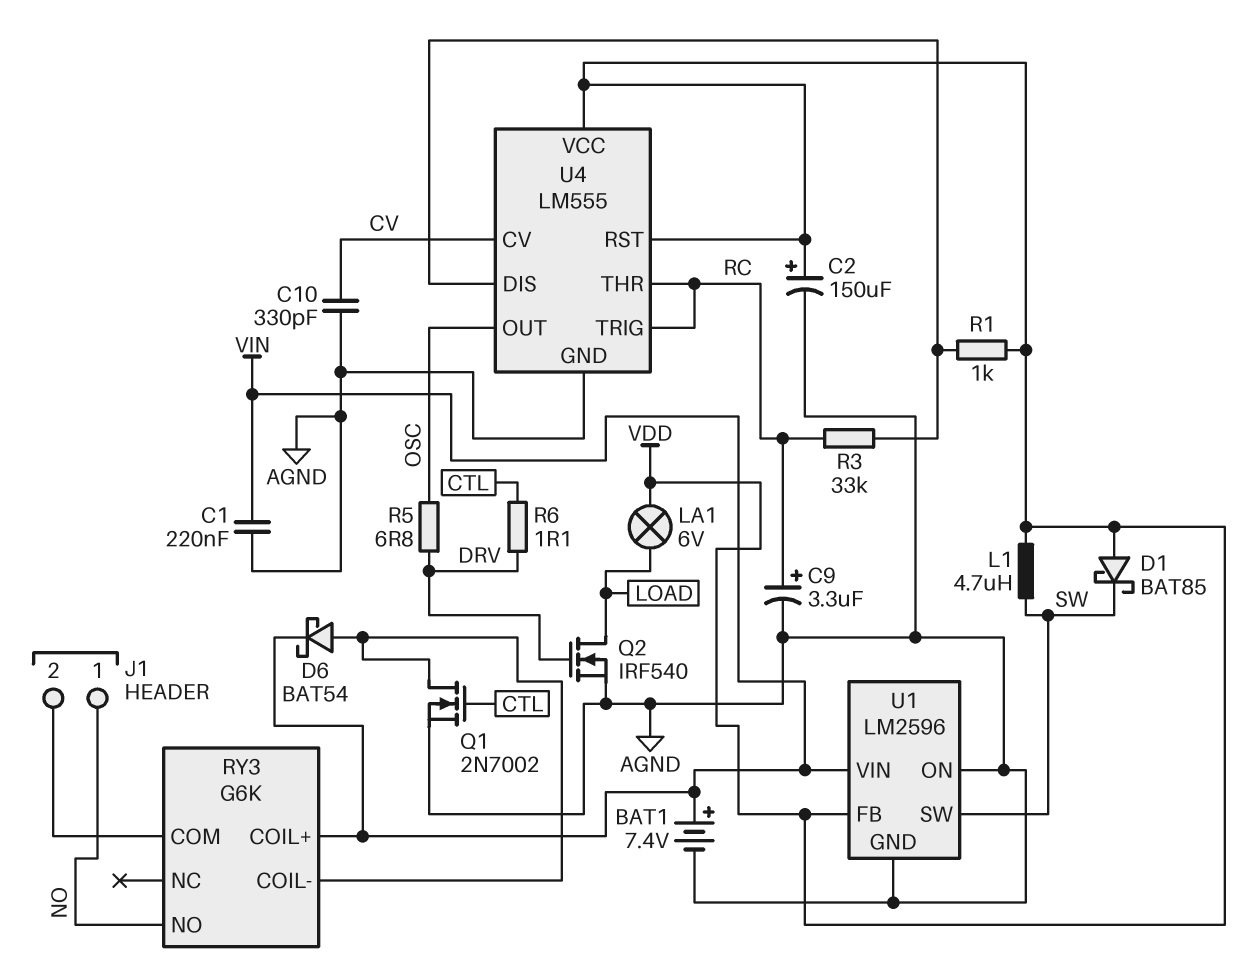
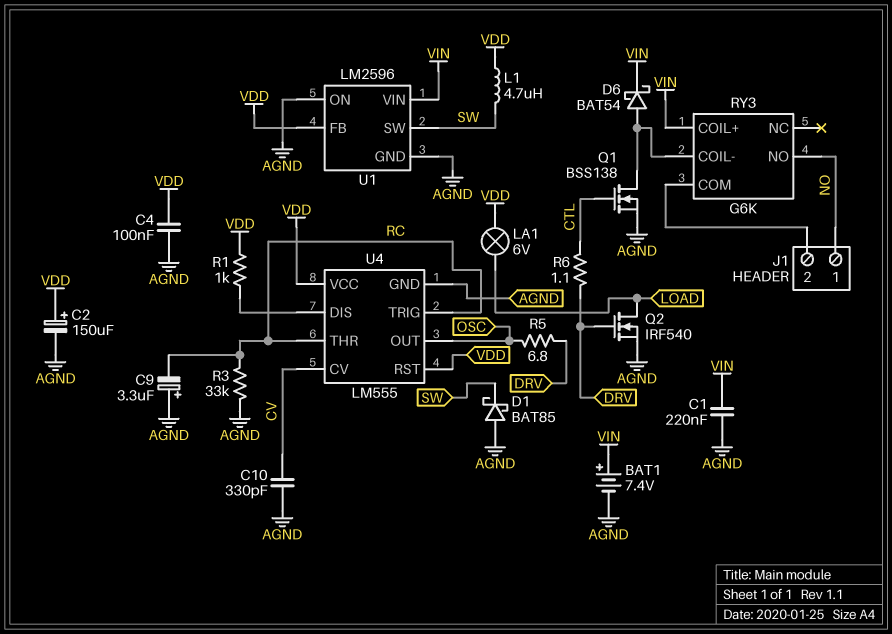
C4: none -> 100nF (AGND, VDD)
C9: 3.3uF (plus RC, minus AGND) -> 3.3uF (plus AGND, minus RC)
D1: schottky BAT85 (A VDD, K SW) -> schottky BAT85 (A AGND, K SW)
Q1: NMOS 2N7002 (G CTL, D RY3/COIL-, S AGND) -> NMOS BSS138 (G CTL, D RY3/COIL-, S AGND)
R3: 33k (RC, U4/DIS) -> 33k (AGND, RC)

